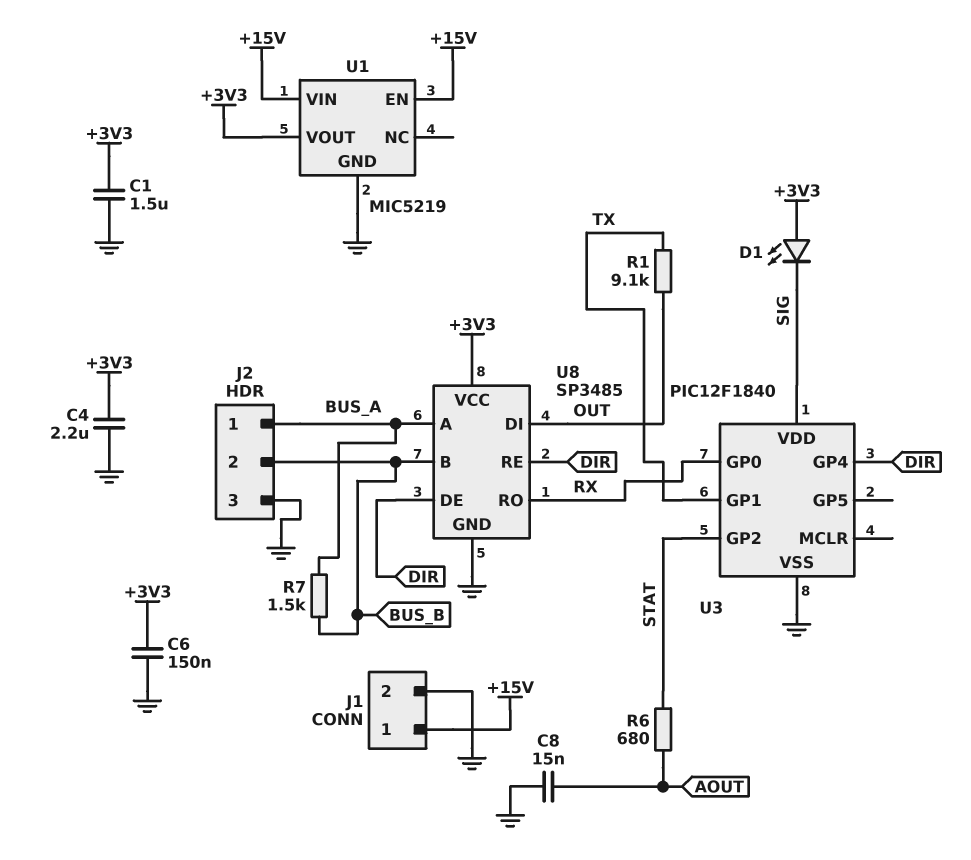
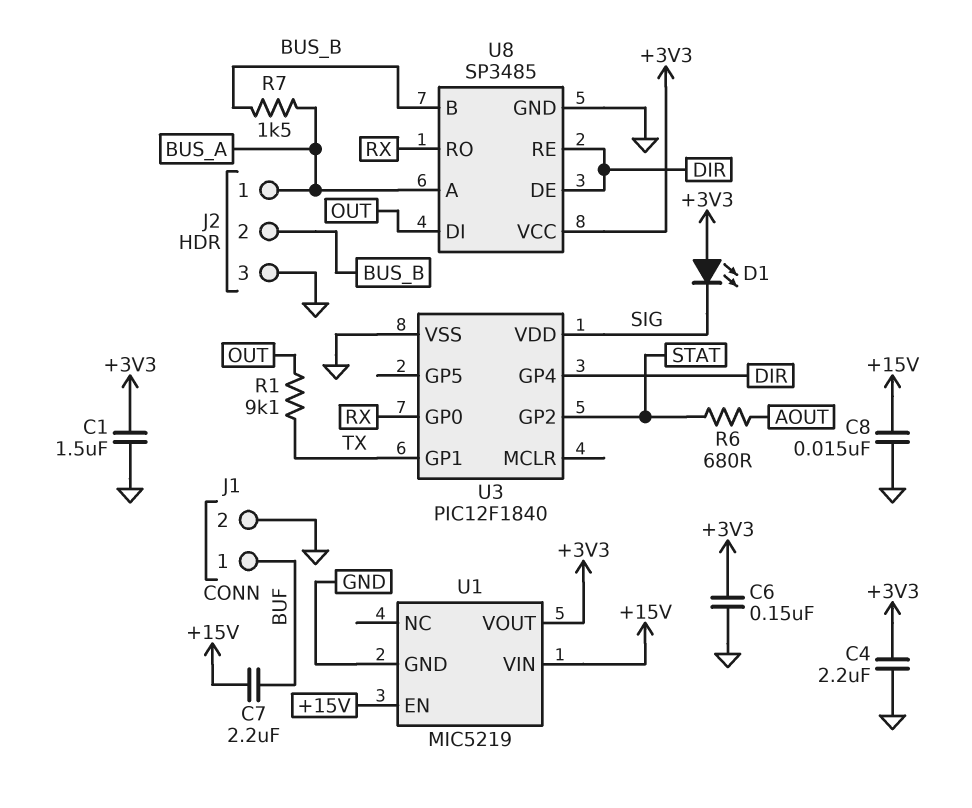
C7: none -> 2.2uF (+15V, BUF)
C8: 15nF (AOUT, GND) -> 15nF (+15V, GND)
J1 pin 1: +15V -> BUF

